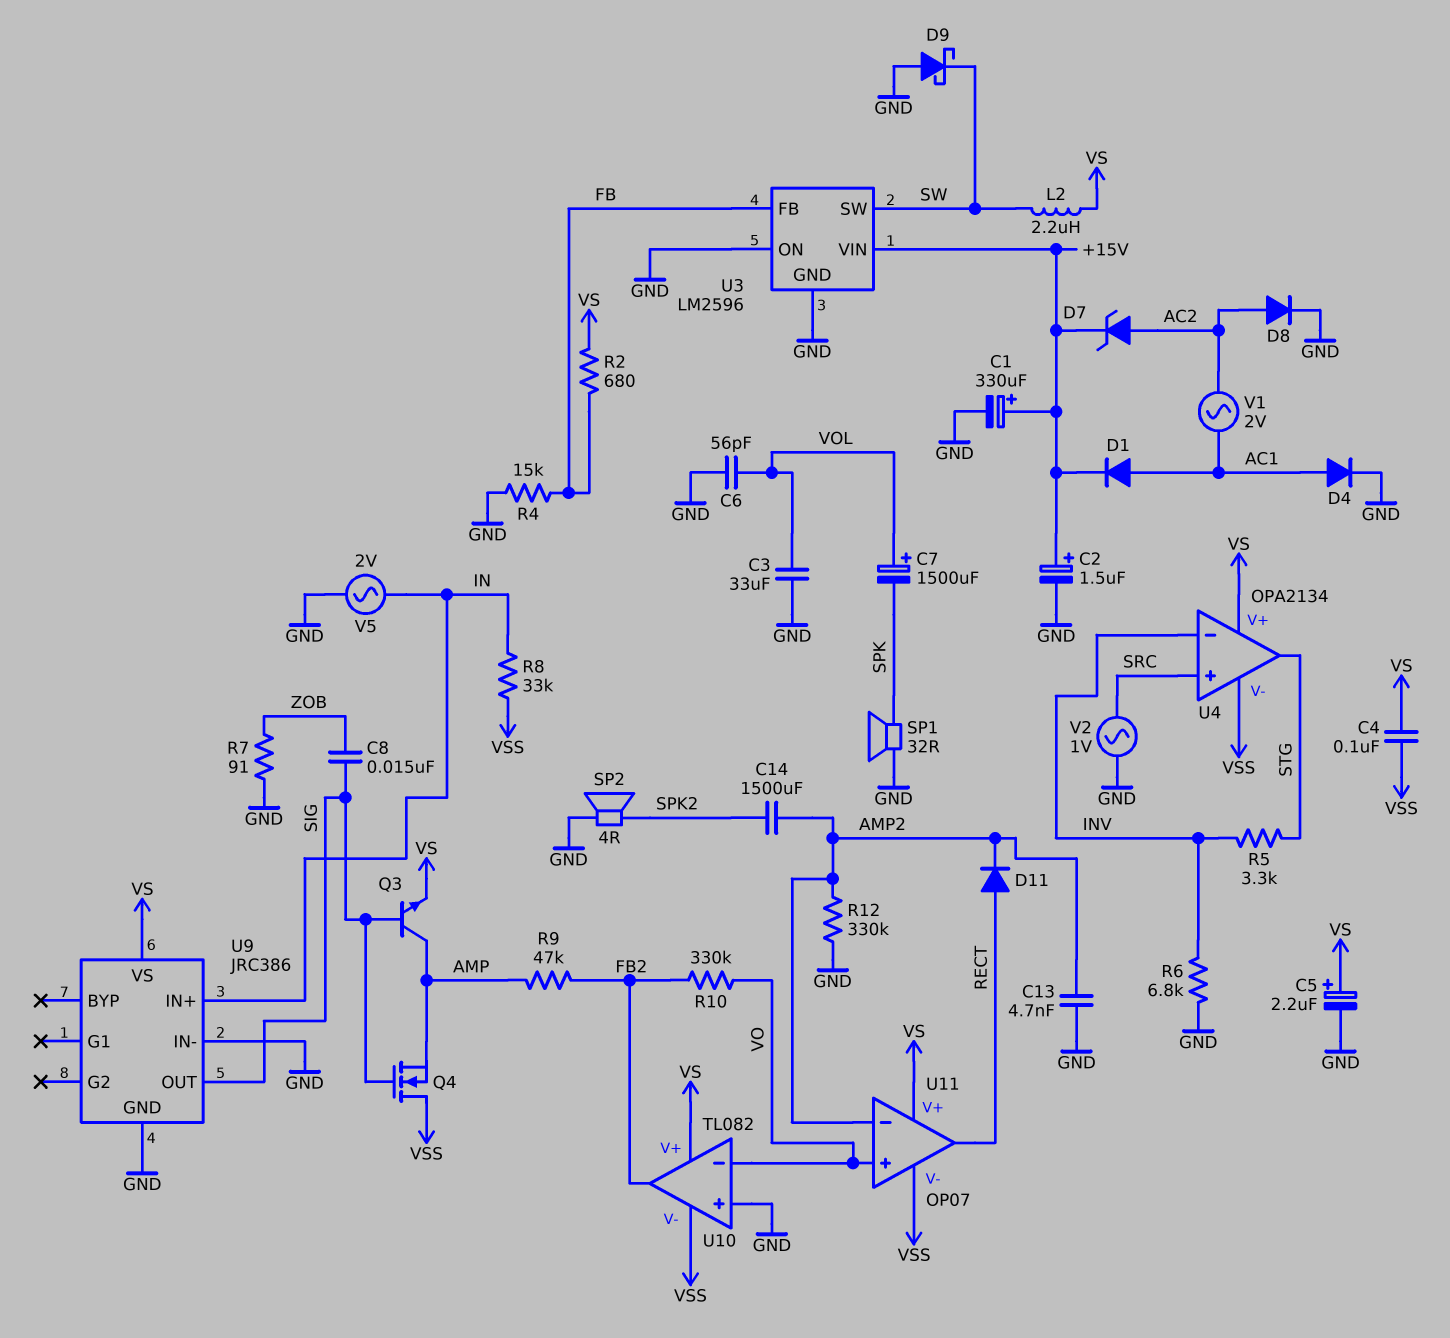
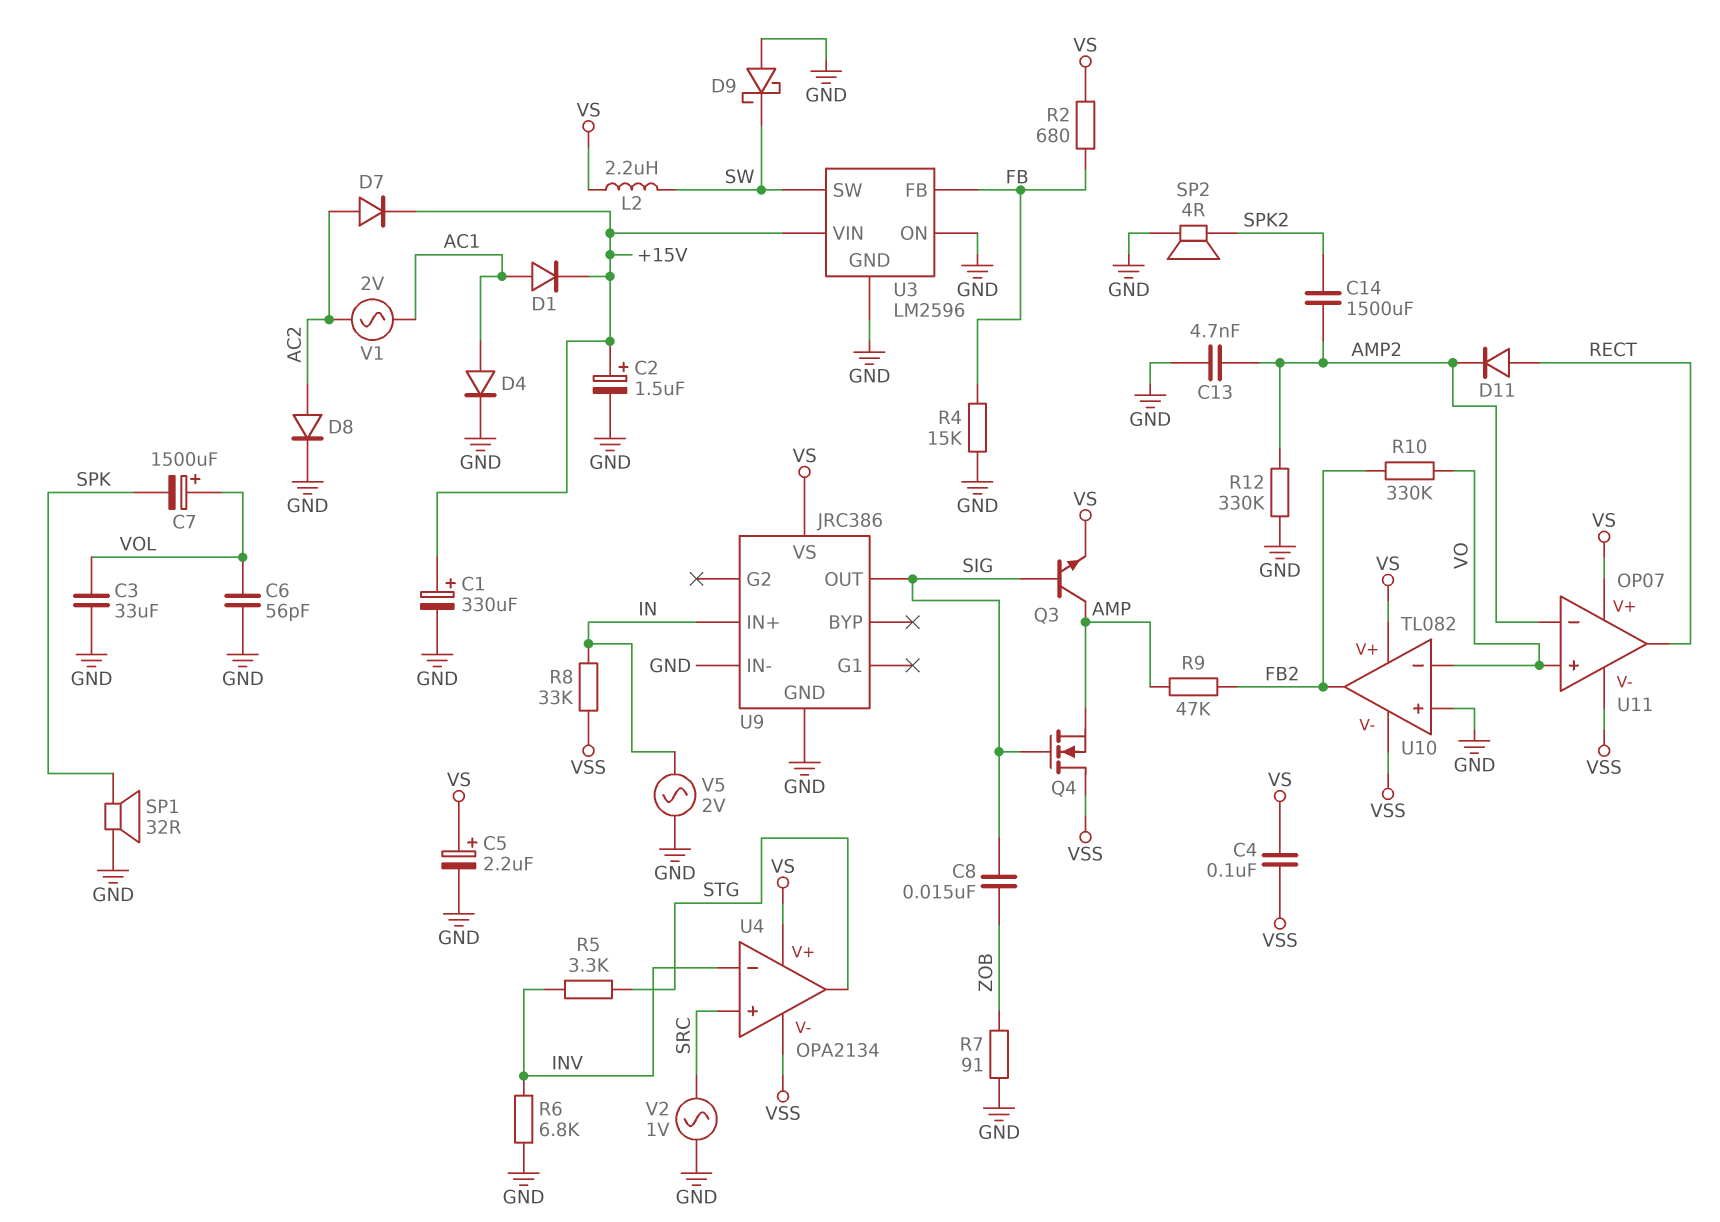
D7: zener (A AC2, K +15V) -> diode (A AC2, K +15V)

